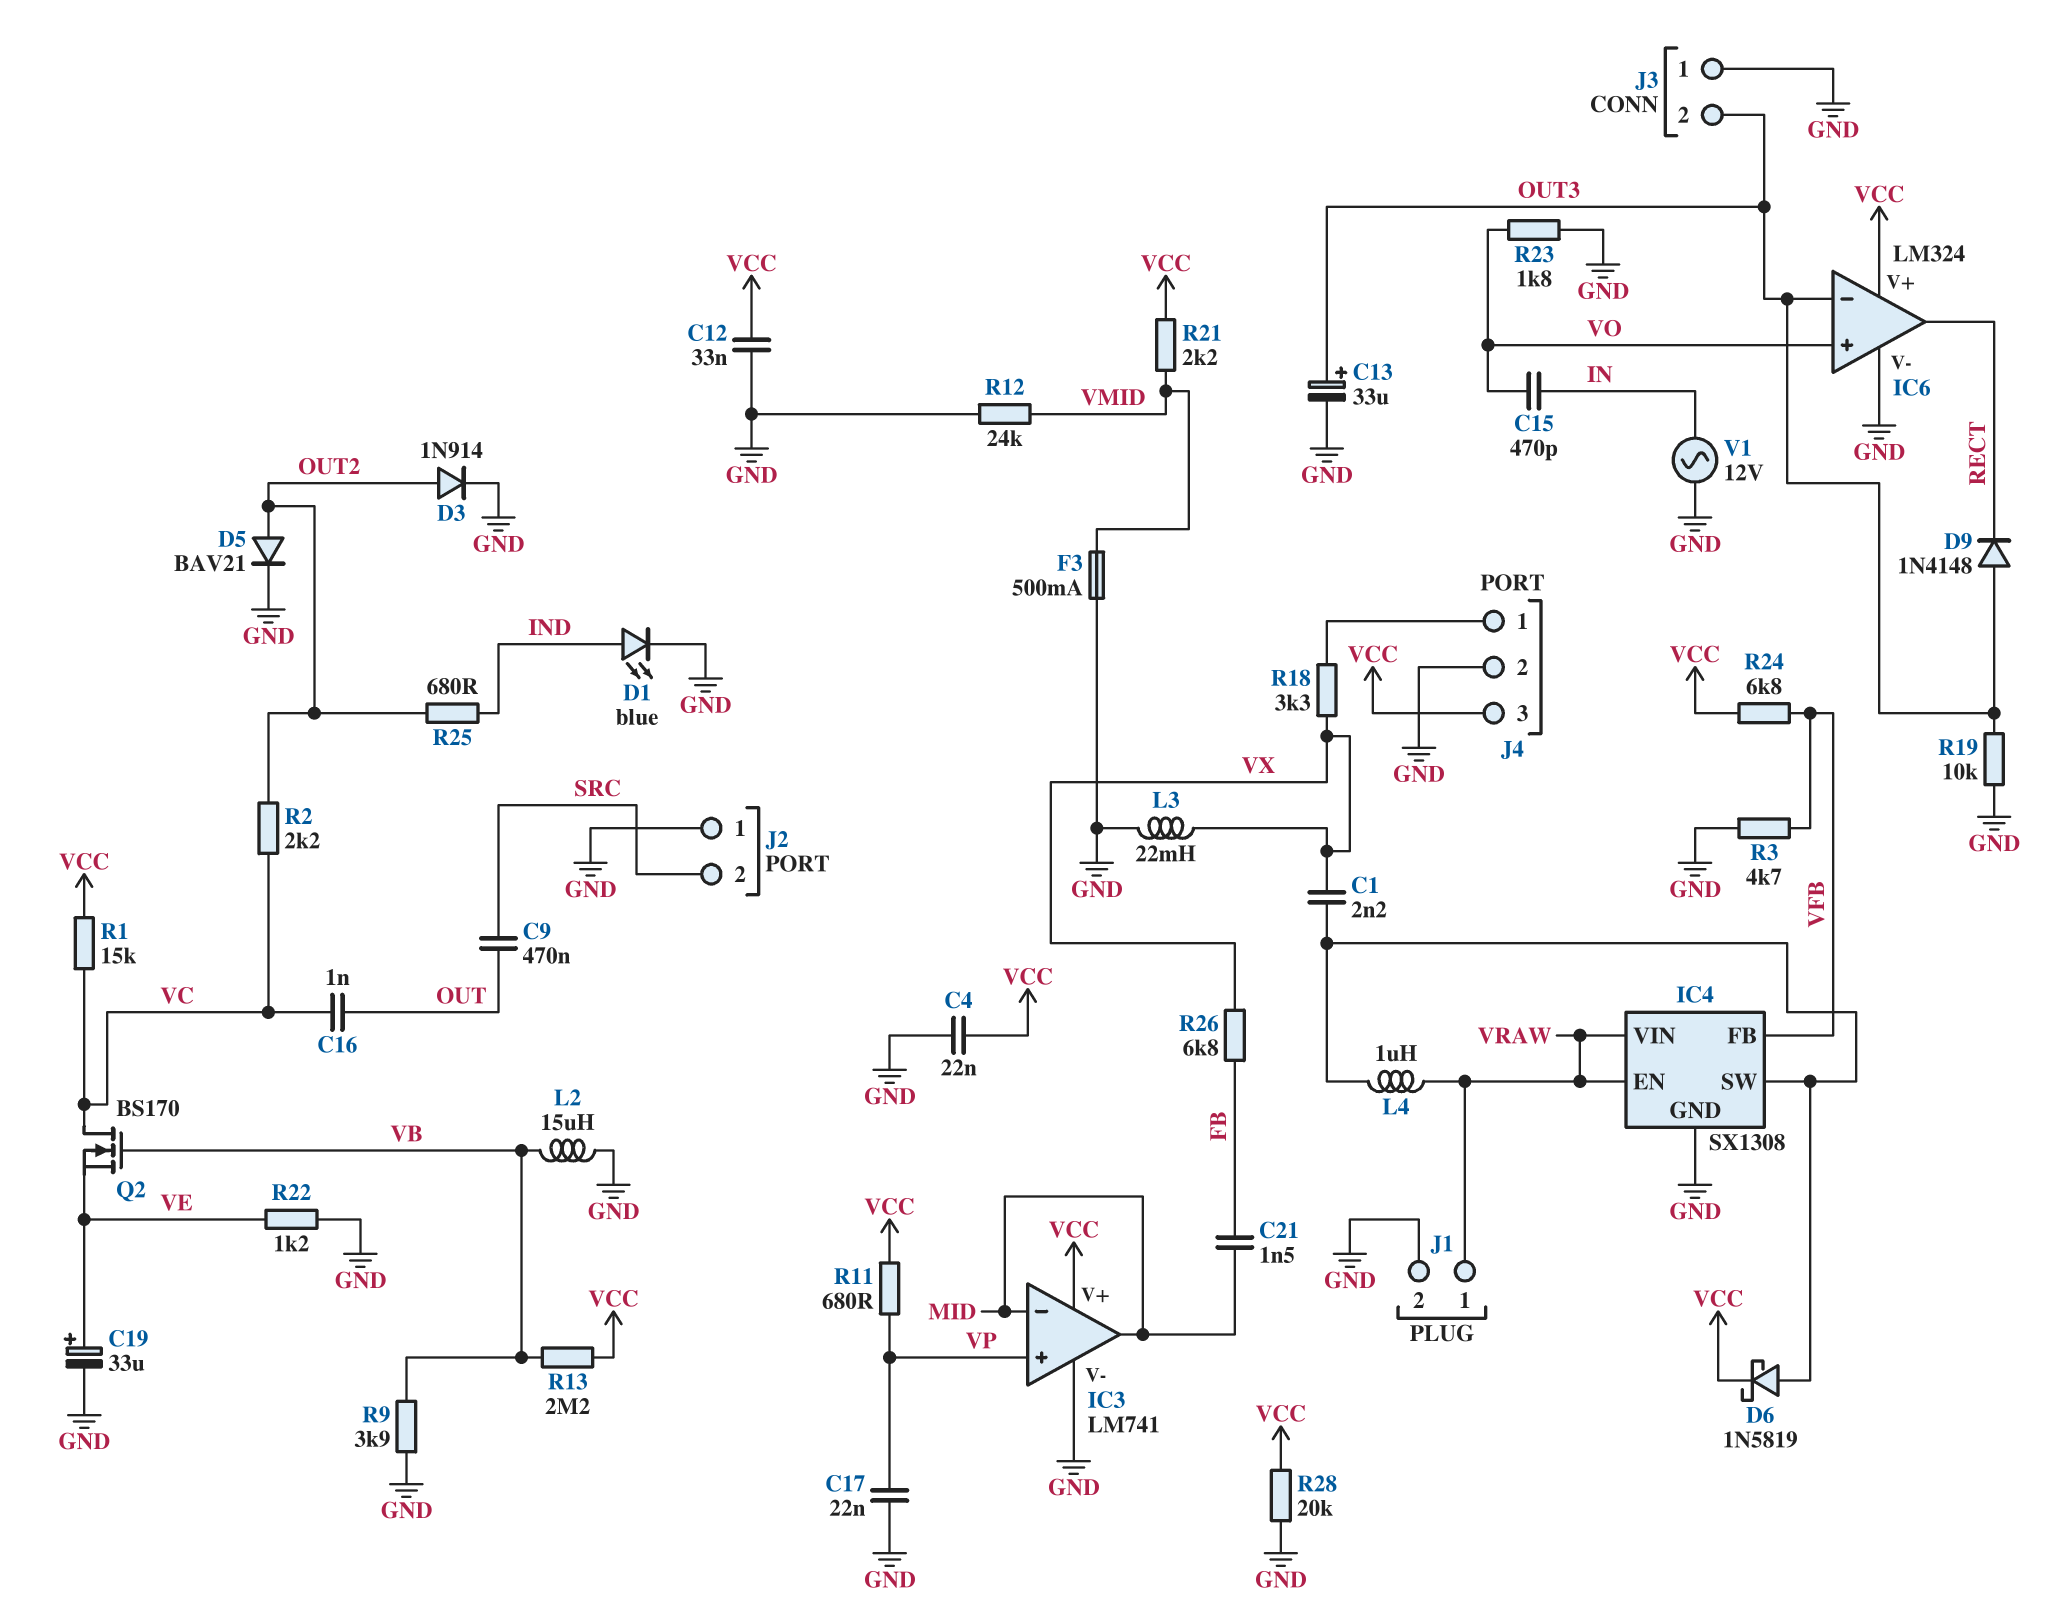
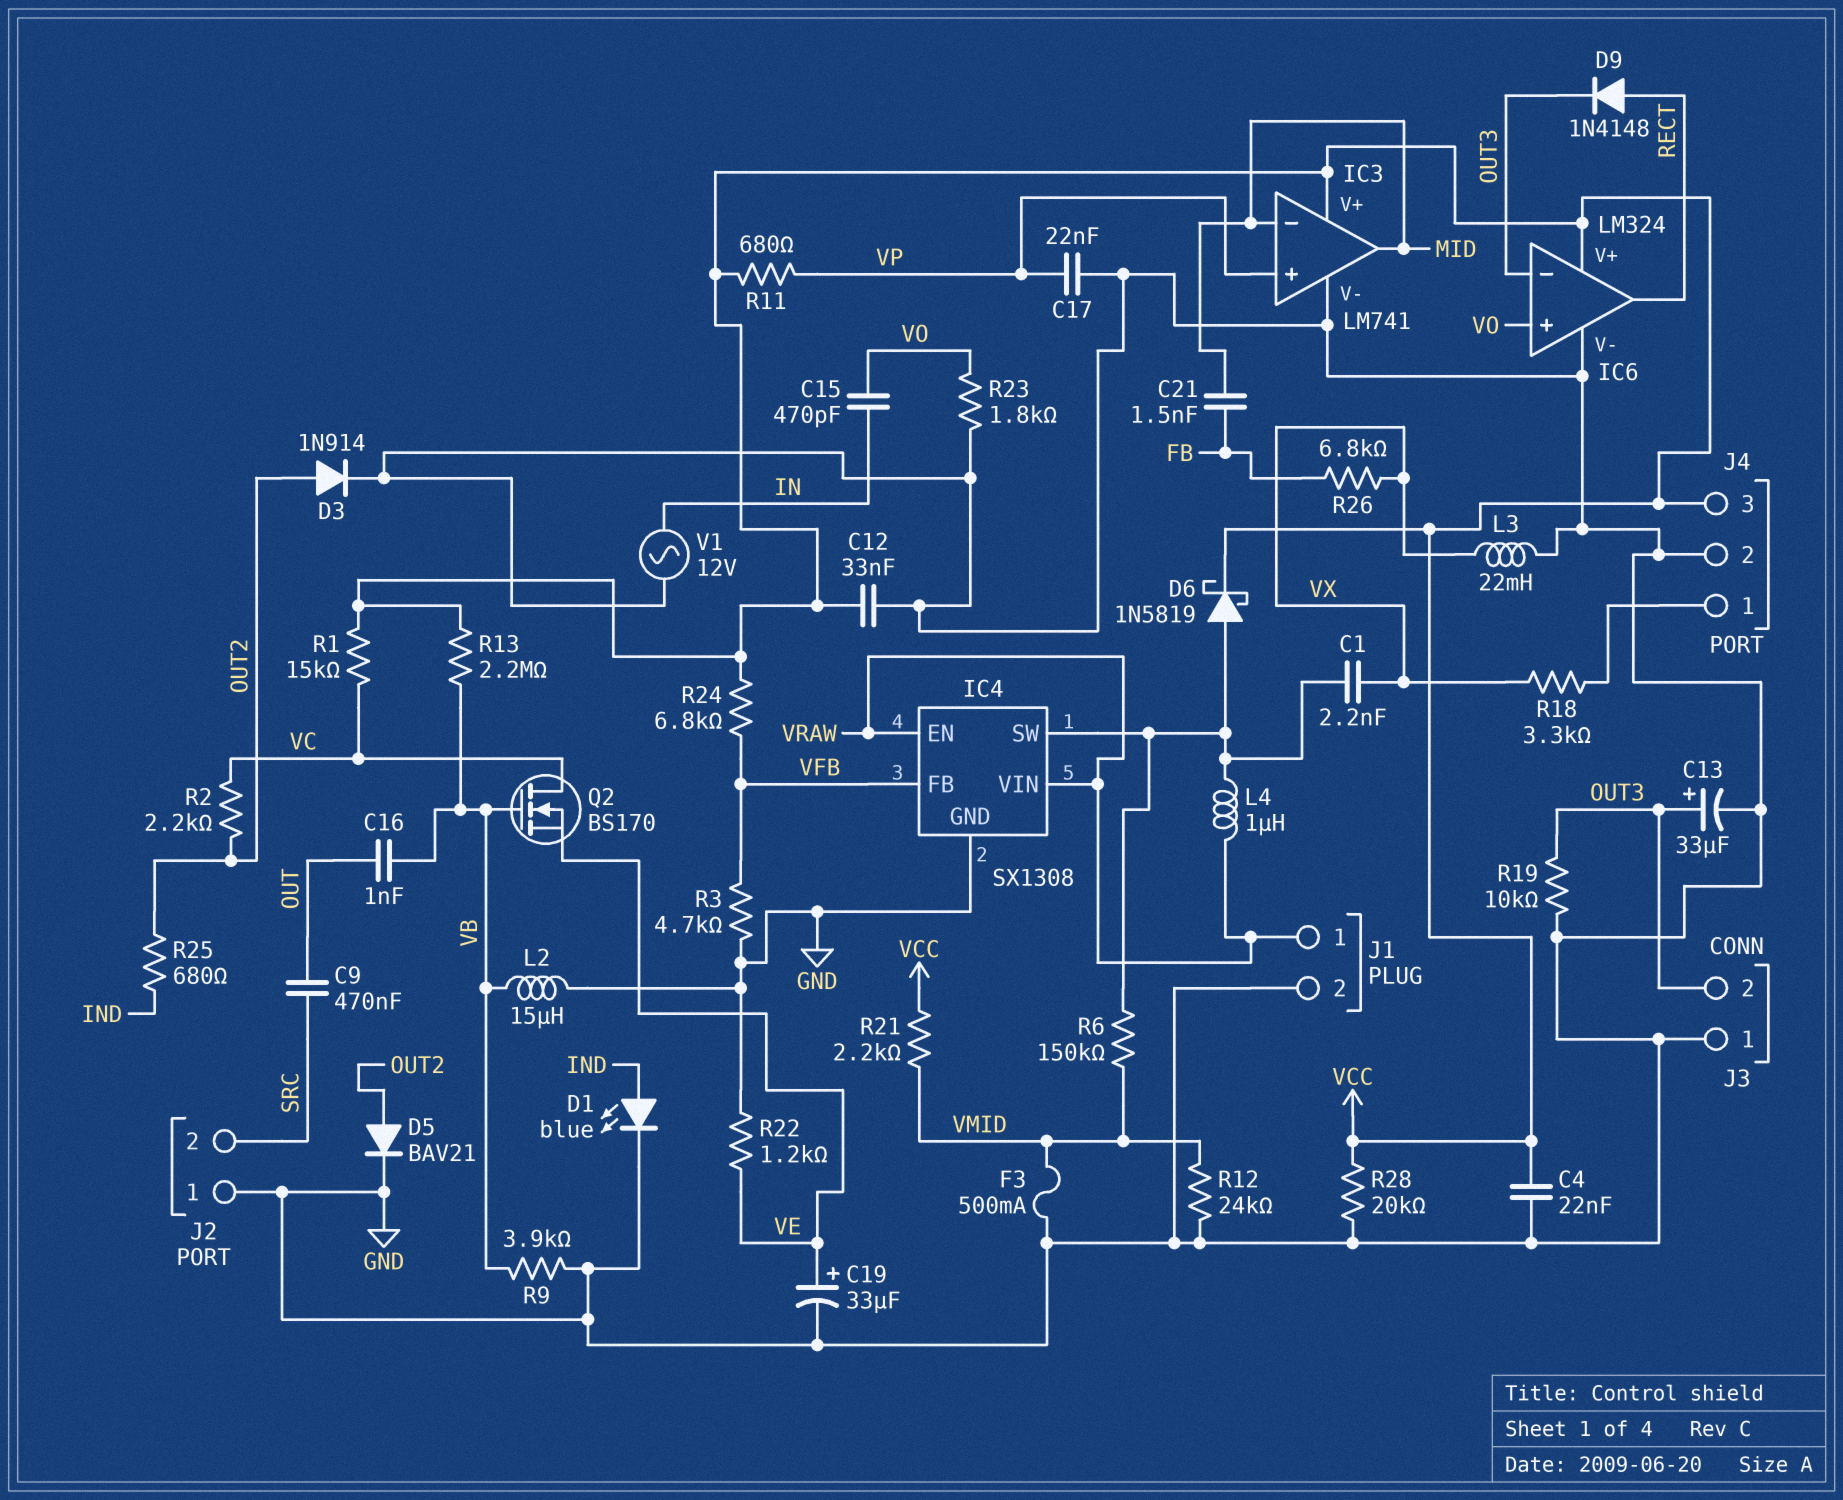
C16: 1nF (OUT, VC) -> 1nF (OUT, VB)
D9: diode 1N4148 (A OUT3, K RECT) -> diode 1N4148 (A RECT, K OUT3)
R6: none -> 150k (IC4/SW, VMID)

